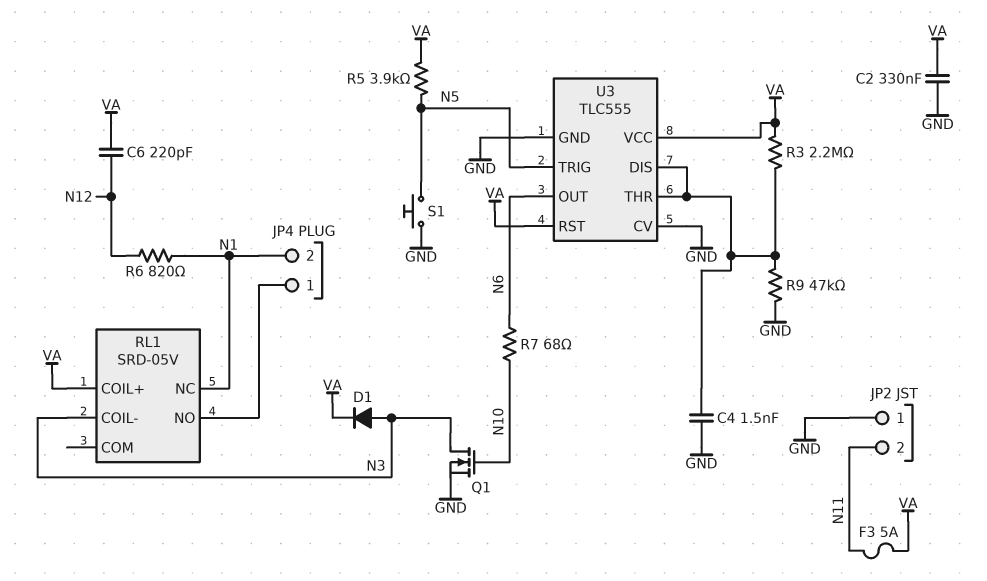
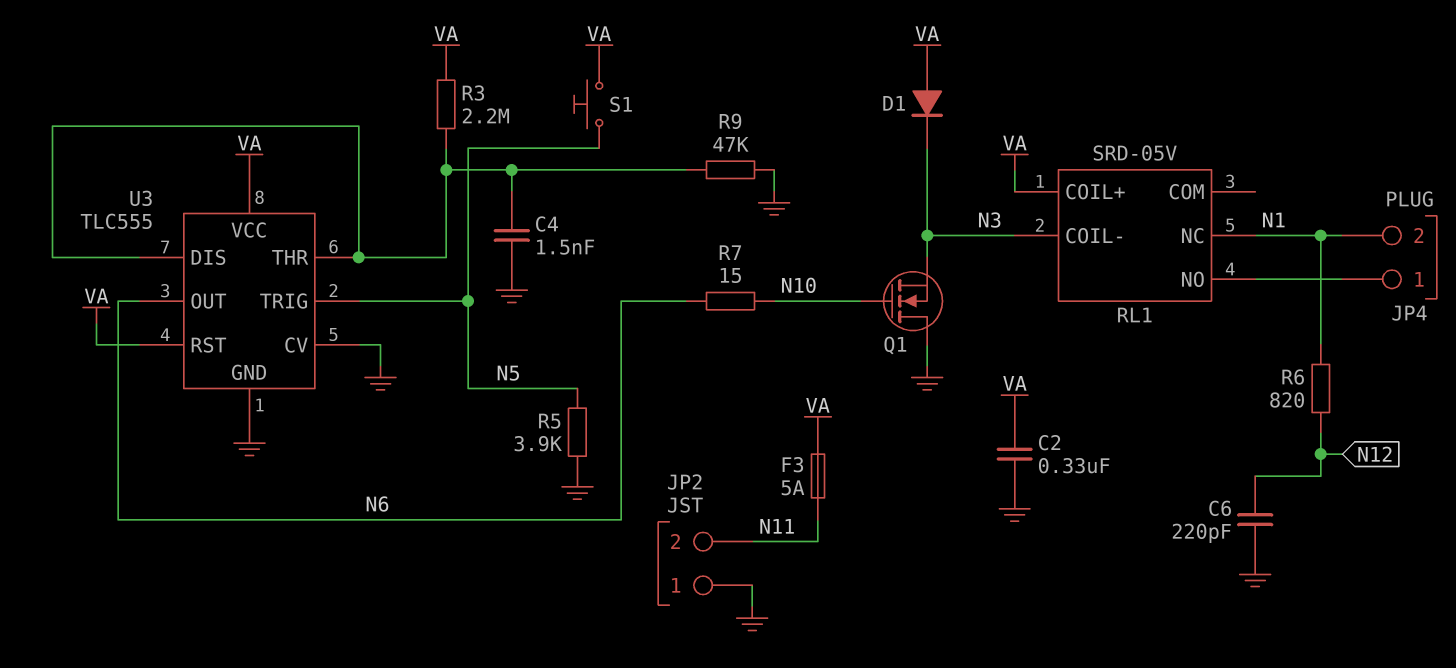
C6: 220pF (N12, VA) -> 220pF (GND, N12)
D1: diode (A N3, K VA) -> diode (A VA, K N3)
Q1: NMOS (G N10, D N3, S GND) -> NMOS (G N10, D GND, S N3)
R5: 3.9k (N5, VA) -> 3.9k (GND, N5)
R7: 68 (N6, N10) -> 15 (N6, N10)
S1: button (GND, N5) -> button (N5, VA)

